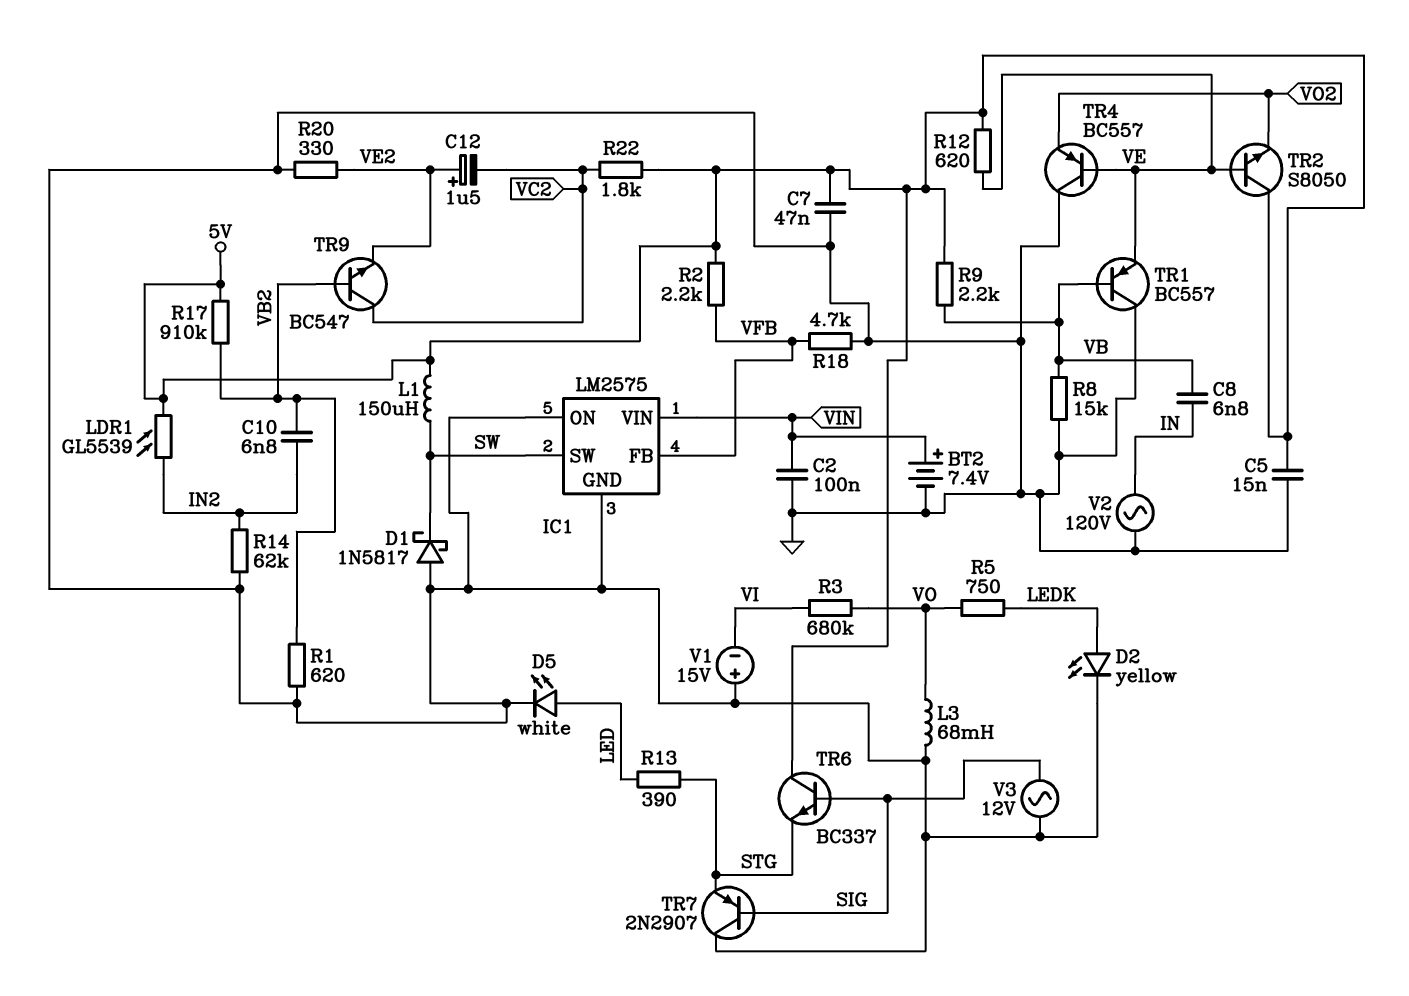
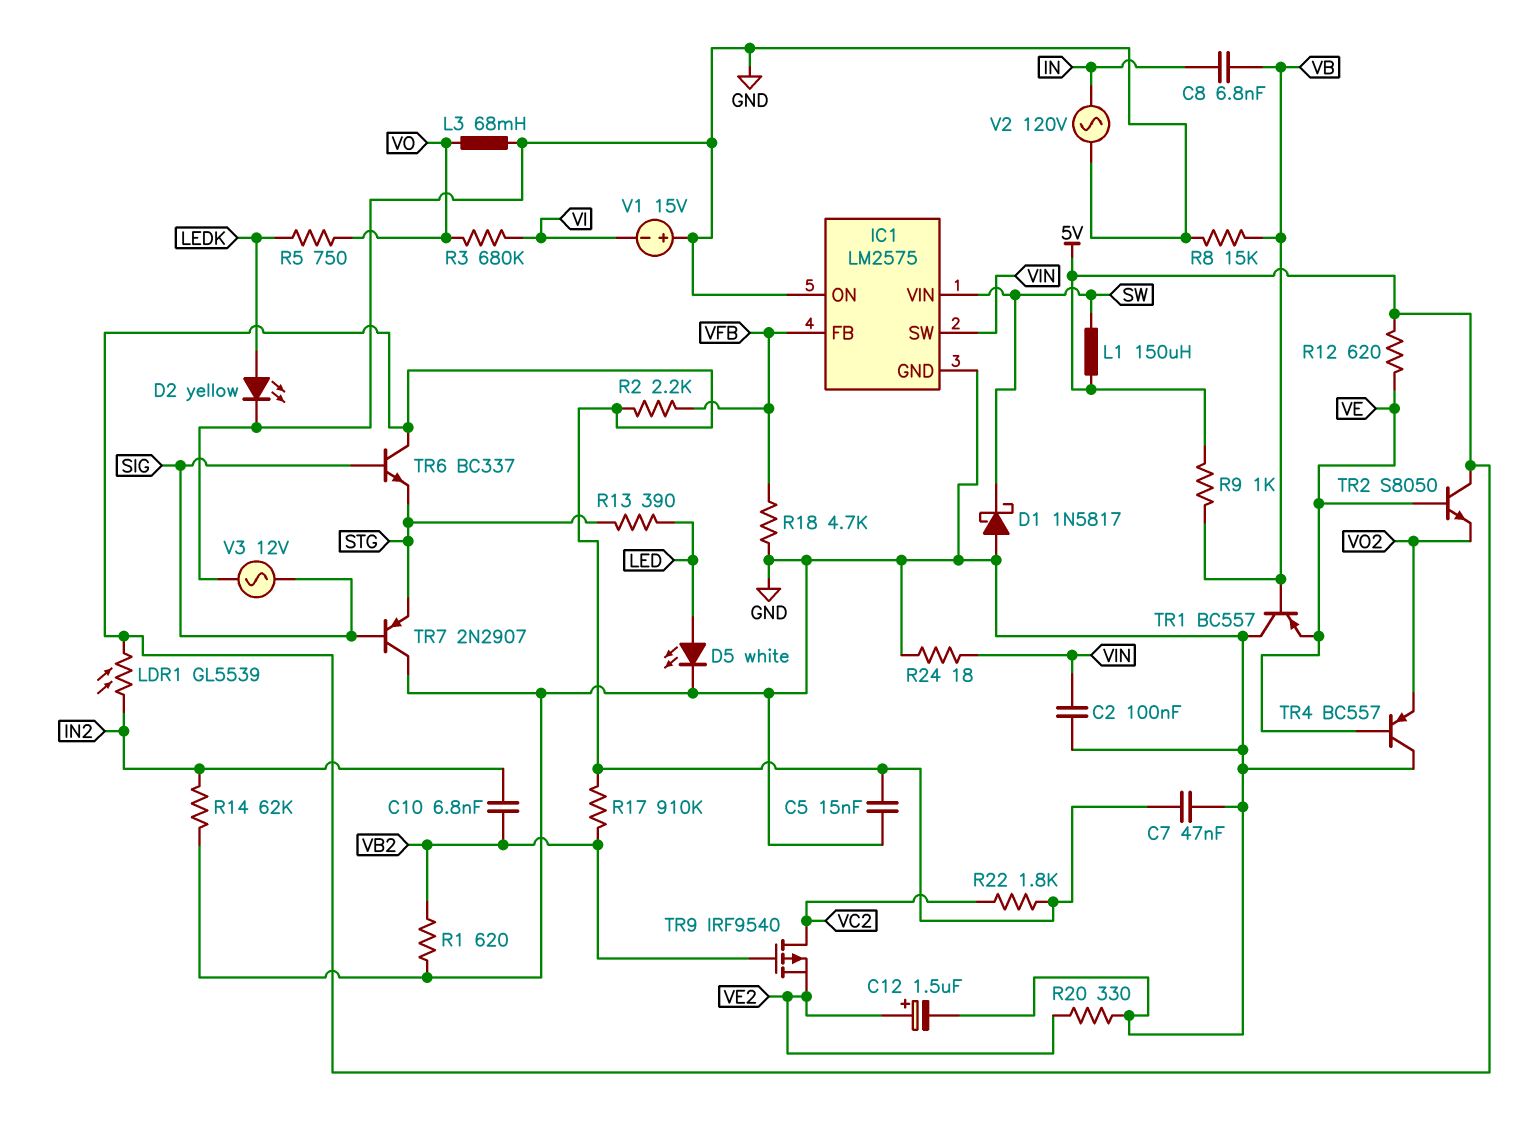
BT2: 7.4V (plus VIN, minus GND) -> none
C12: 1.5uF (plus VE2, minus VC2) -> 1.5uF (plus VE2, minus GND)
IC1 pin SW: SW -> VIN
IC1 pin VIN: VIN -> SW
R9: 2.2k (5V, VB) -> 1k (5V, VB)
R24: none -> 18 (GND, VIN)
TR9: NPN BC547 (B VB2, C VC2, E VE2) -> PMOS IRF9540 (G VB2, D VC2, S VE2)

